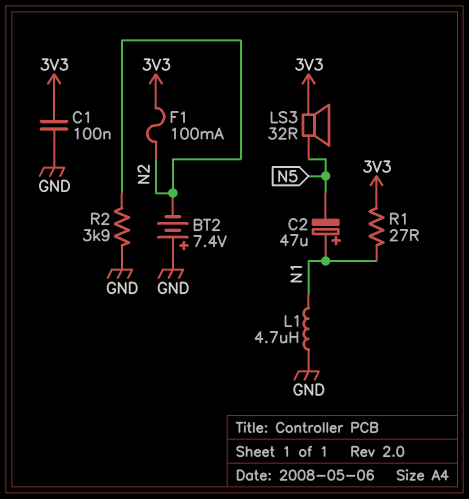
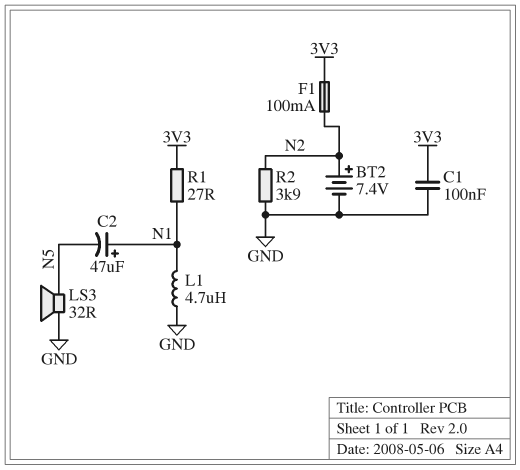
BT2: 7.4V (plus GND, minus N2) -> 7.4V (plus N2, minus GND)
LS3: speaker 32R (3V3, N5) -> speaker 32R (GND, N5)

